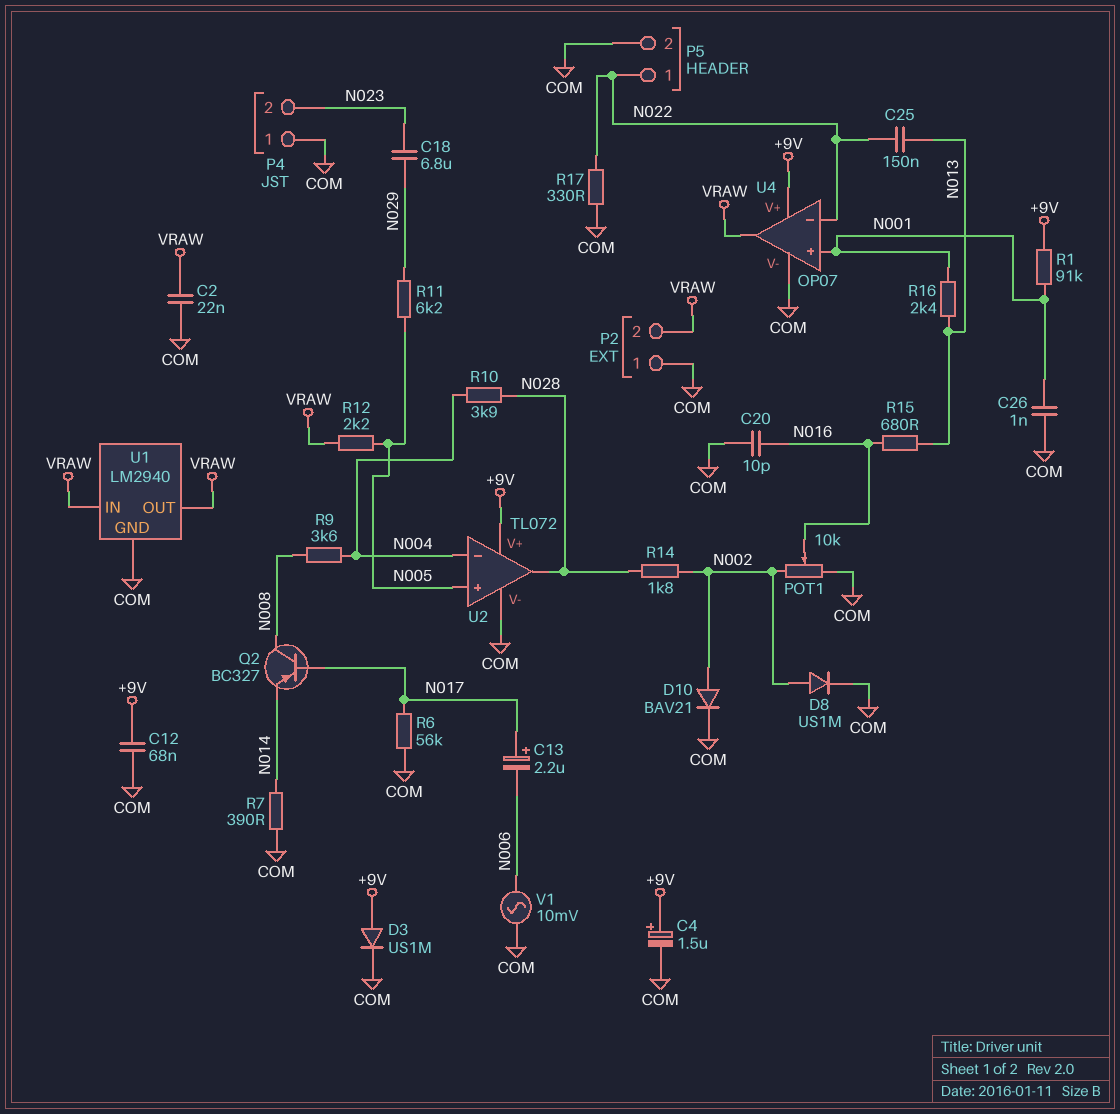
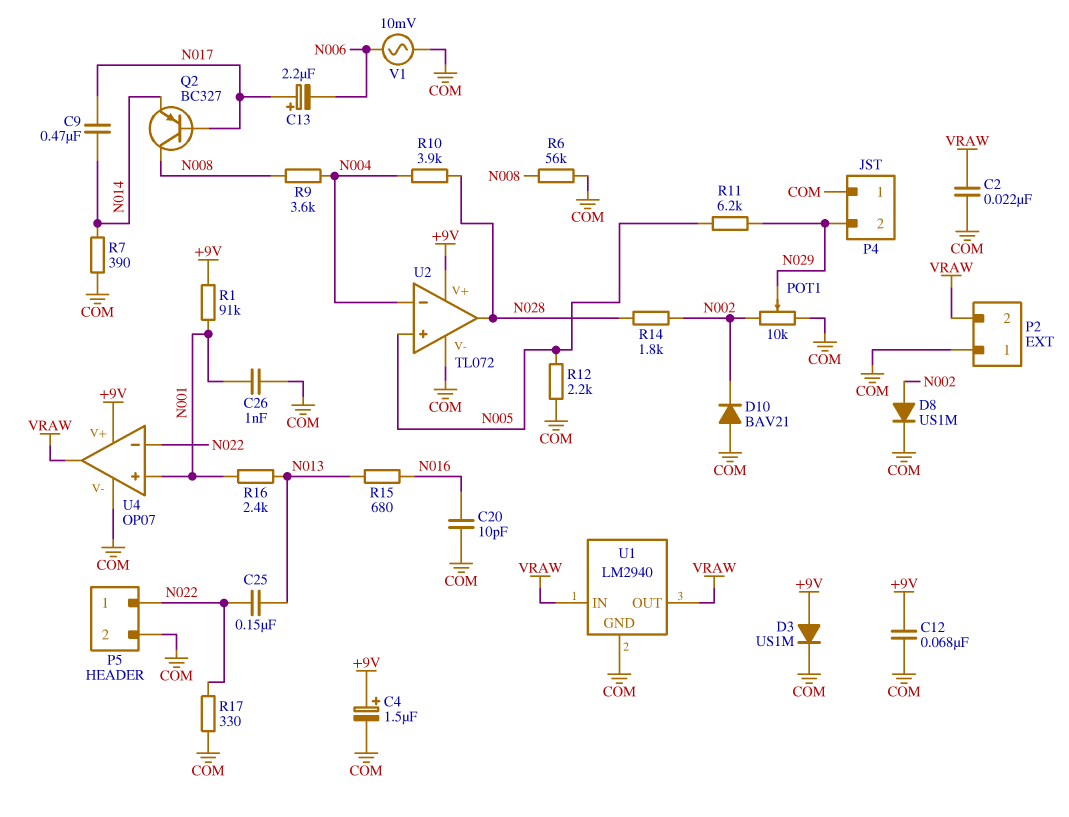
C9: none -> 470nF (N014, N017)
C18: 6.8uF (N023, N029) -> none
D10: diode BAV21 (A N002, K COM) -> diode BAV21 (A COM, K N002)
P4 pin 2: N023 -> N029
POT1: 10k (COM, N002, wiper N016) -> 10k (COM, N002, wiper N029)
R6: 56k (COM, N017) -> 56k (COM, N008)
R12: 2.2k (N005, VRAW) -> 2.2k (COM, N005)

